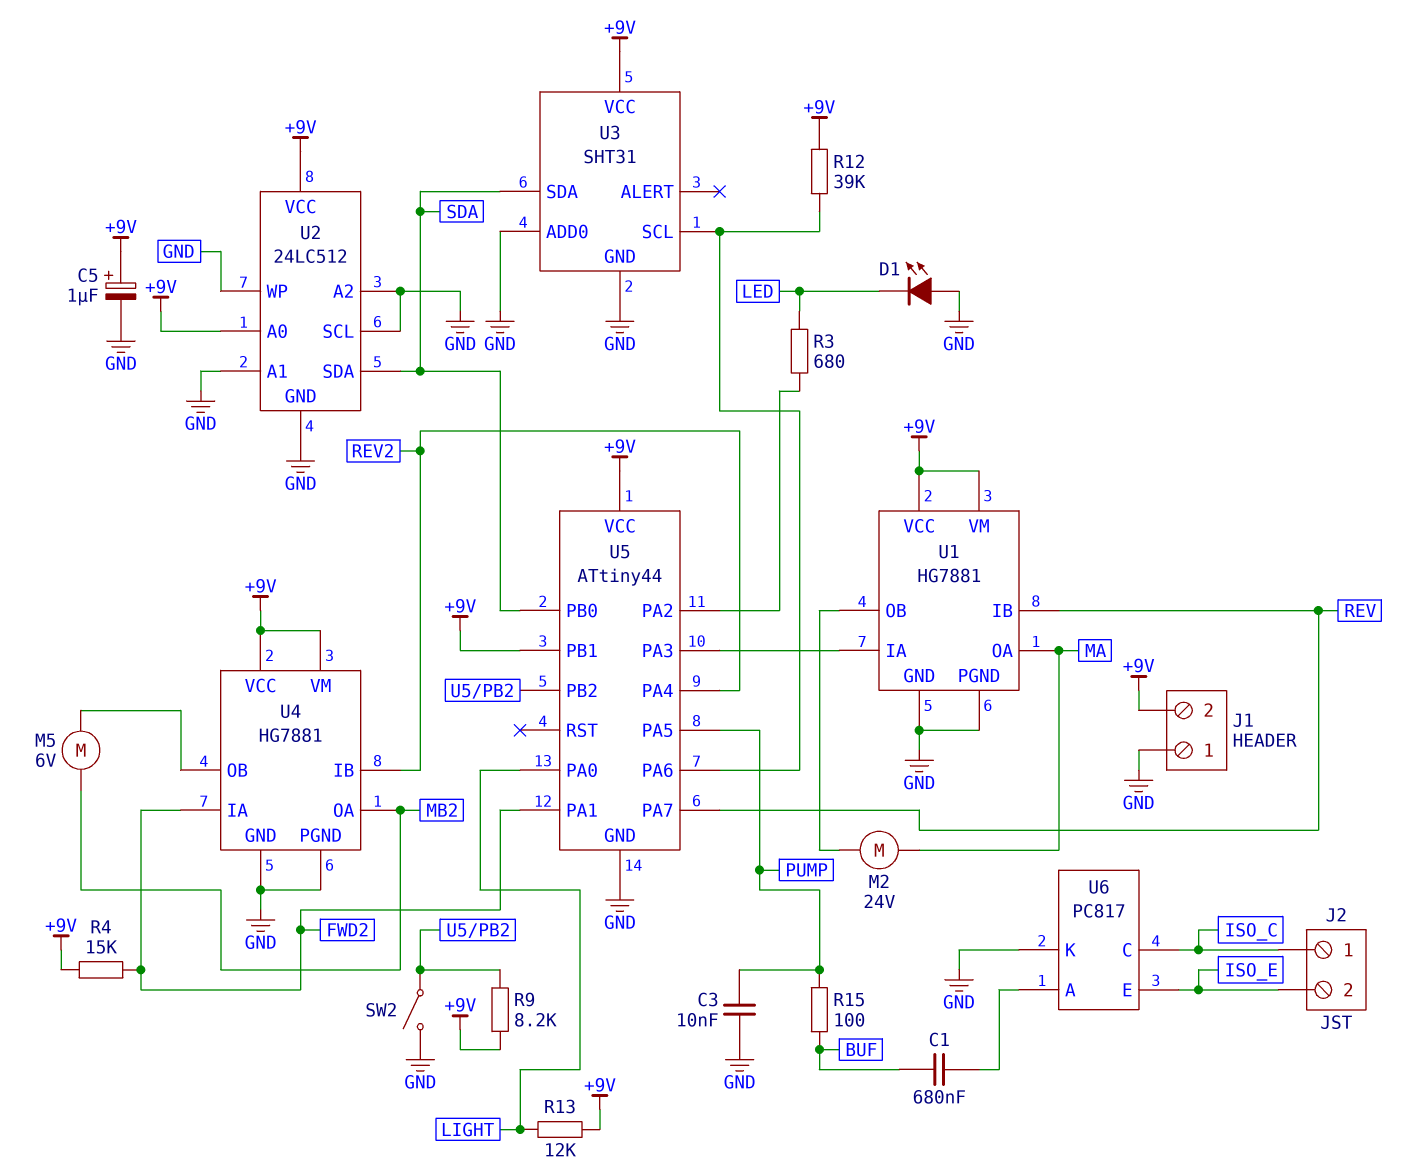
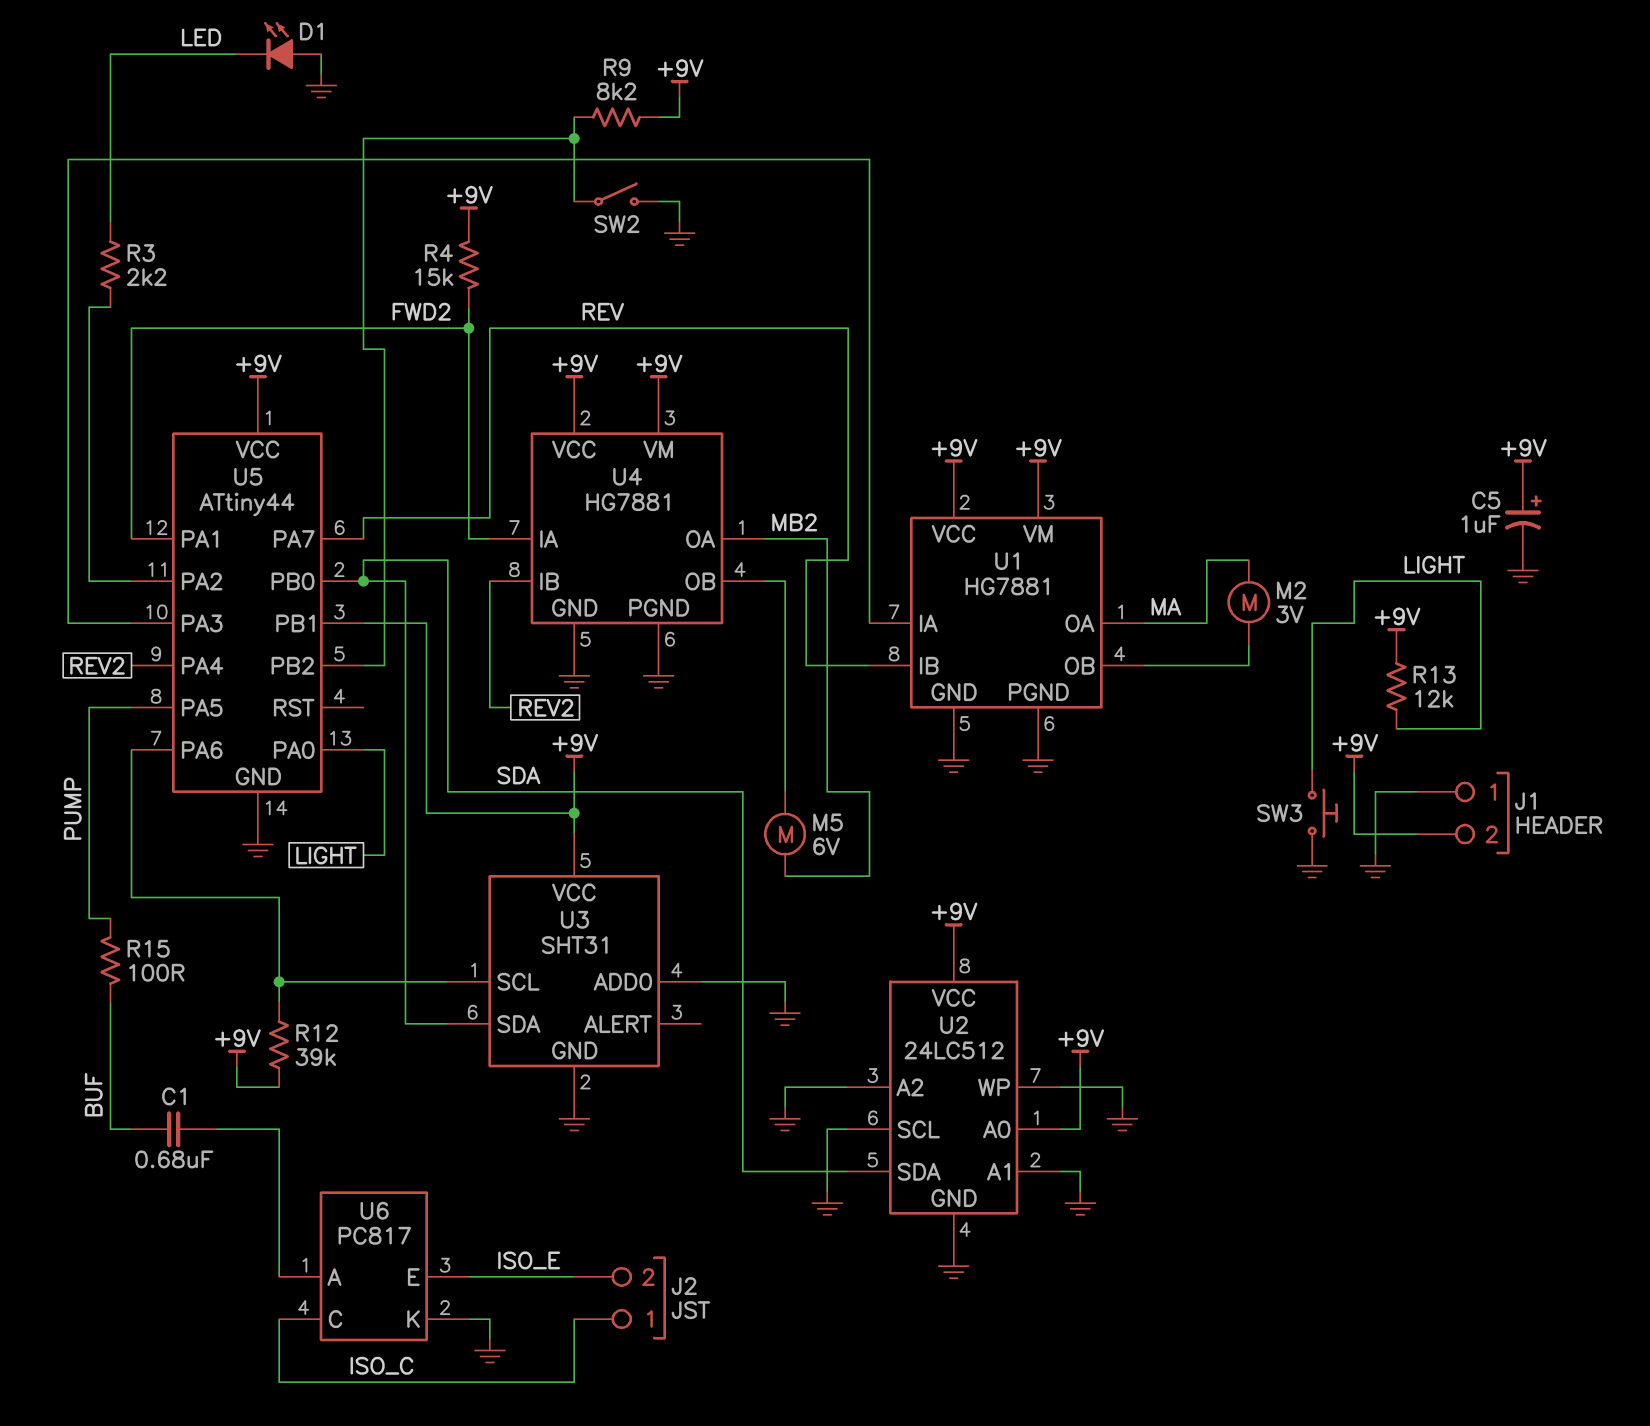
C3: 10nF (GND, PUMP) -> none
M2: motor 24V (MA, U1/OB) -> motor 3V (MA, U1/OB)
R3: 680 (LED, U5/PA2) -> 2.2k (LED, U5/PA2)
SW3: none -> button (GND, LIGHT)

